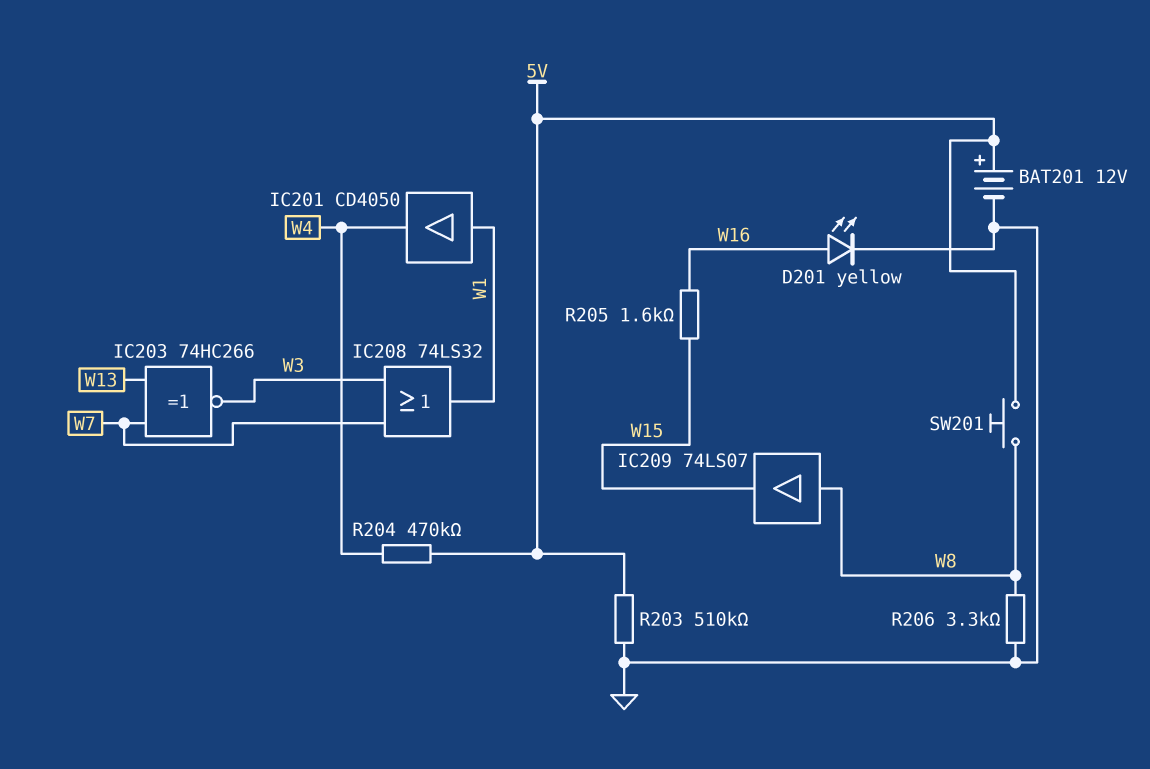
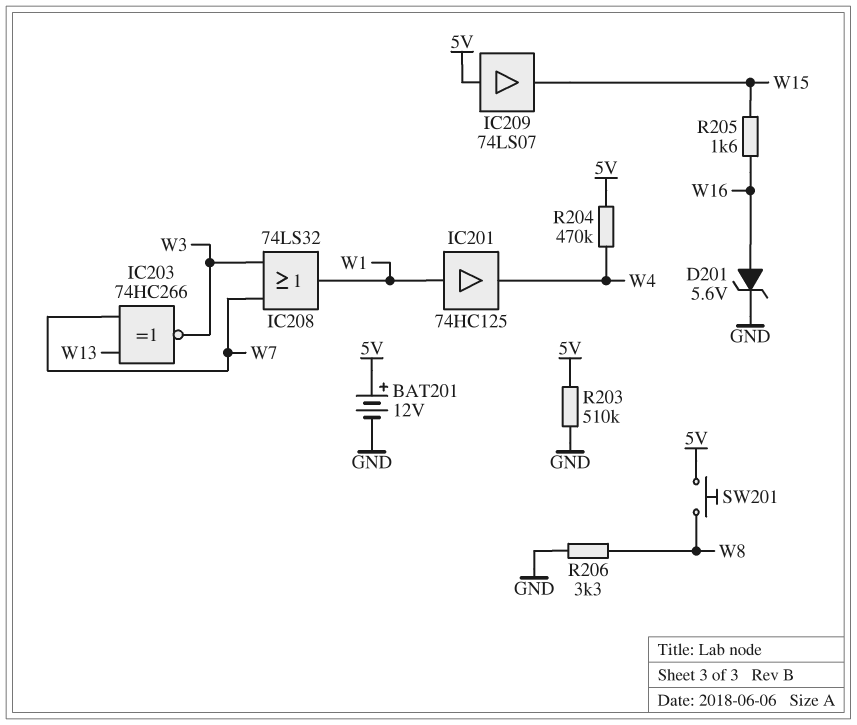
D201: LED yellow (A W16, K GND) -> zener 5.6V (A W16, K GND)
IC201: buffer CD4050 (in W1, out W4) -> buffer 74HC125 (in W1, out W4)
IC209: buffer 74LS07 (in W8, out W15) -> buffer 74LS07 (in 5V, out W15)

